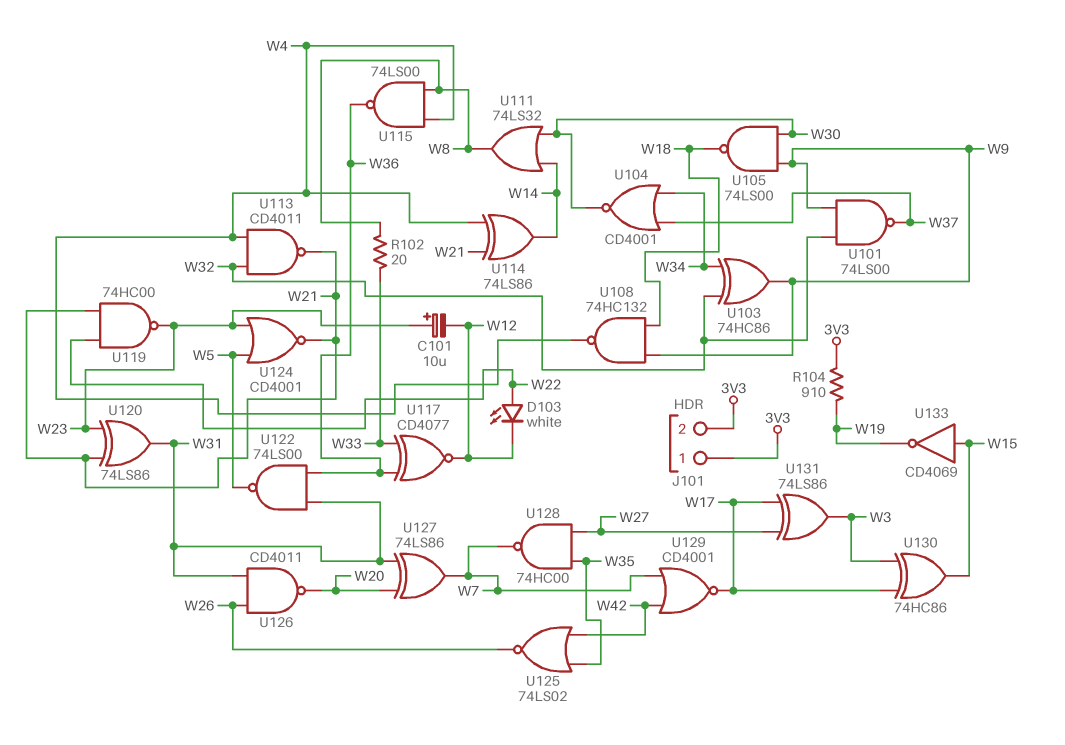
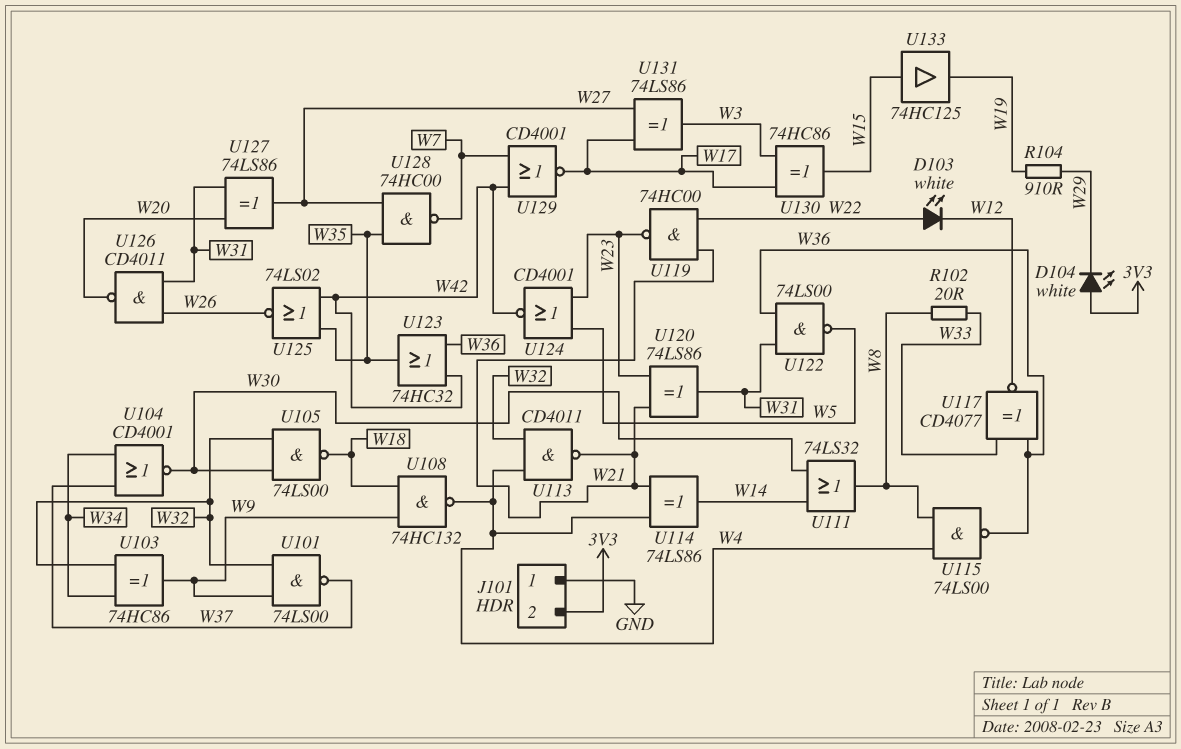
C101: 10uF (plus W23, minus W12) -> none
D104: none -> LED white (A 3V3, K W29)
J101 pin 1: 3V3 -> GND
R104: 910 (3V3, W19) -> 910 (W19, W29)
U105: NAND 74LS00 (in W9, in W30, out W18) -> NAND 74LS00 (in W30, in W32, out W18)
U123: none -> OR 74HC32 (in W36, in W42, out W35)
U124: NOR CD4001 (in W5, in W23, out W21) -> NOR CD4001 (in W5, in W23, out W42)
U127: XOR 74LS86 (in W20, in W31, out W7) -> XOR 74LS86 (in W20, in W31, out W27)
U133: NOT CD4069 (in W15, out W19) -> buffer 74HC125 (in W15, out W19)

